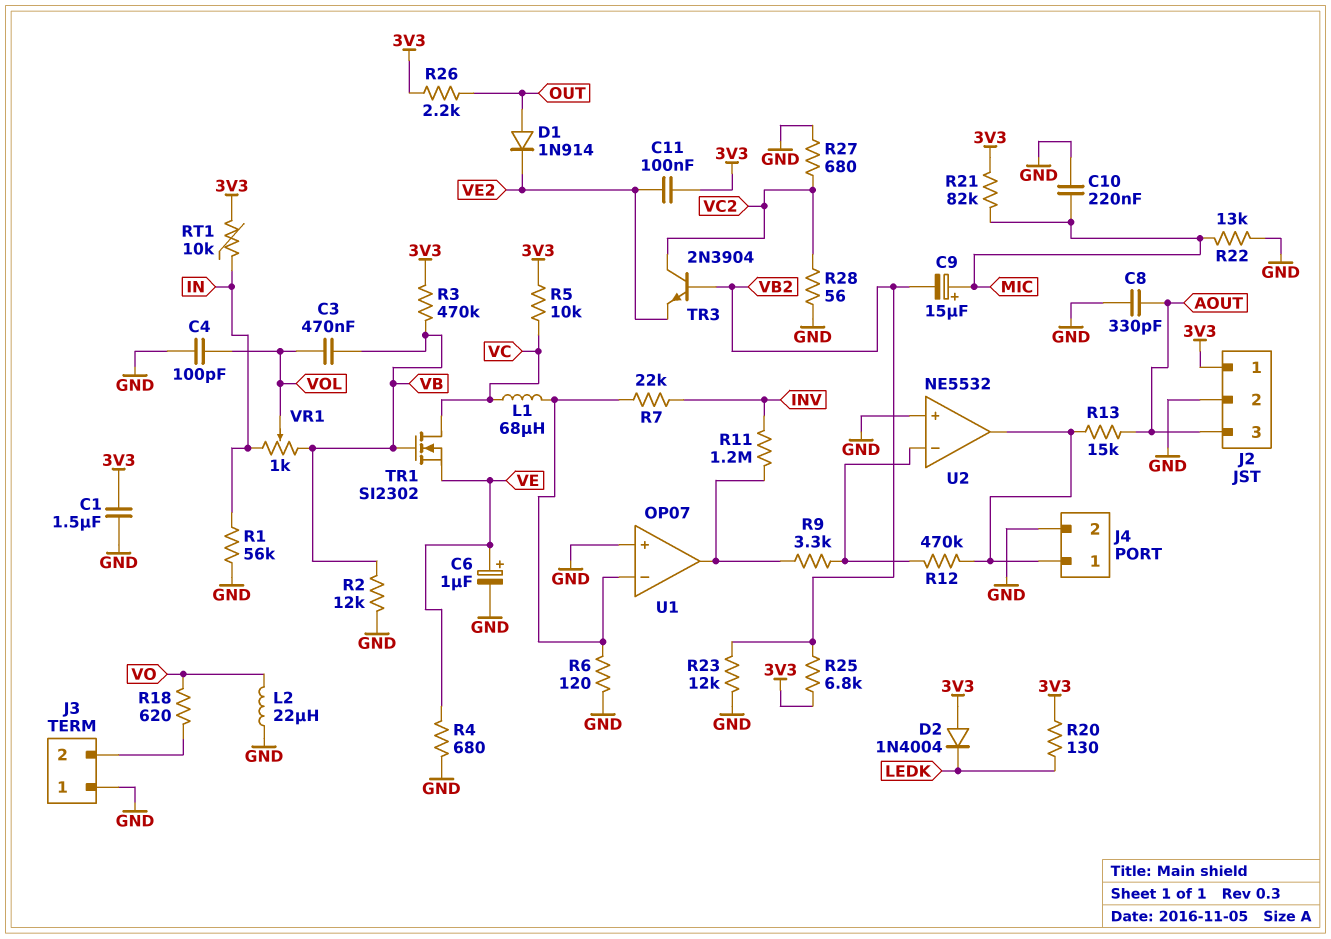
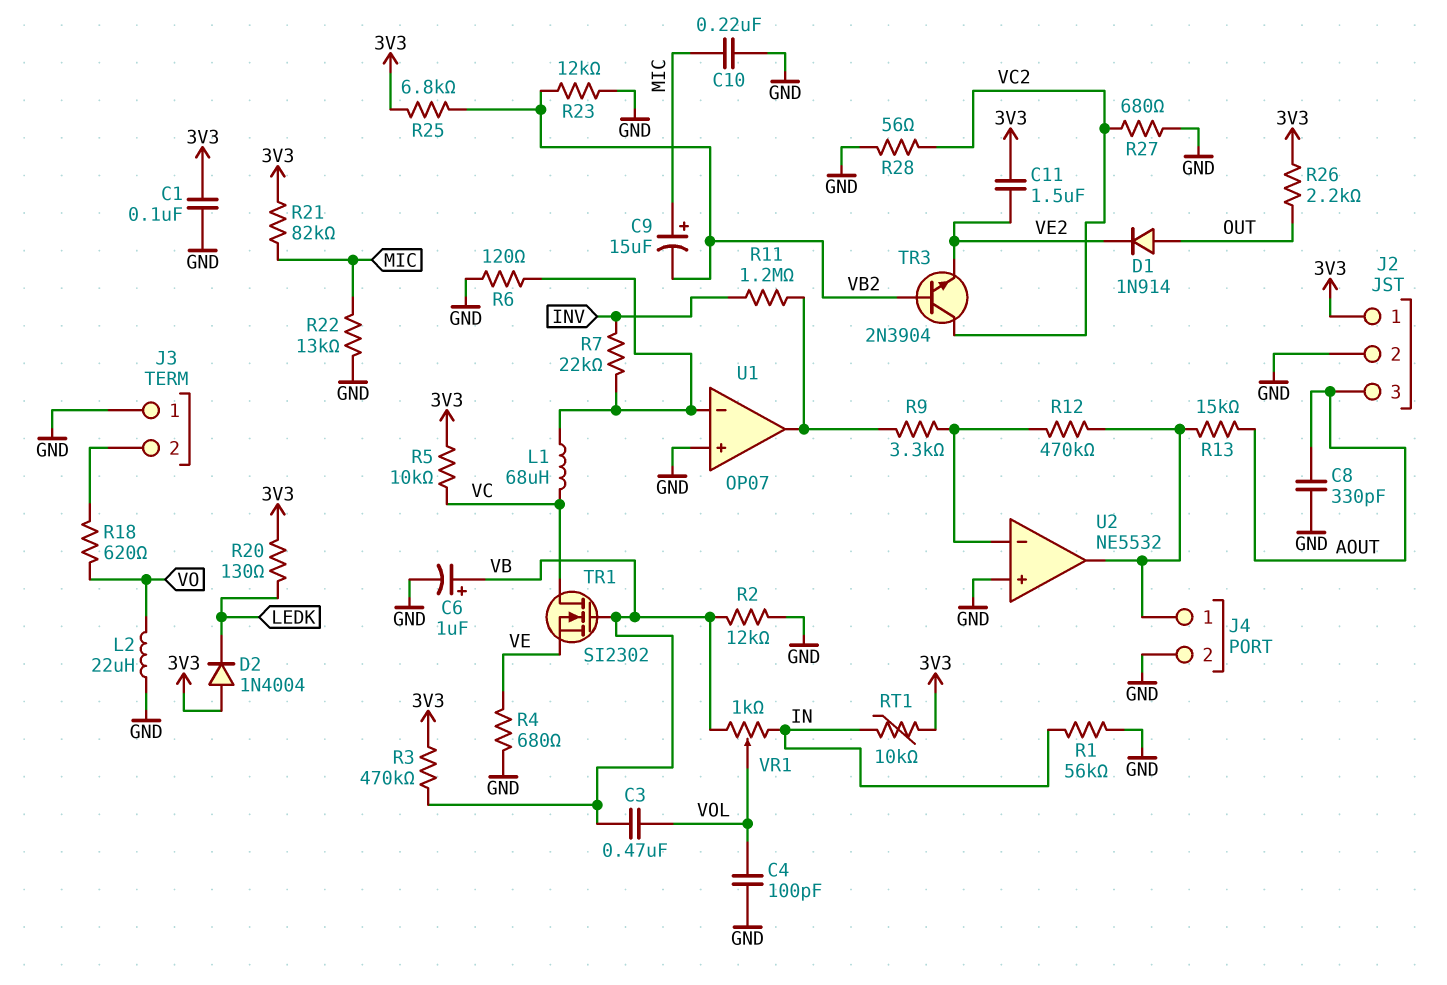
C1: 1.5uF (3V3, GND) -> 100nF (3V3, GND)
C6: 1uF (plus VE, minus GND) -> 1uF (plus VB, minus GND)
C11: 100nF (3V3, VE2) -> 1.5uF (3V3, VE2)

